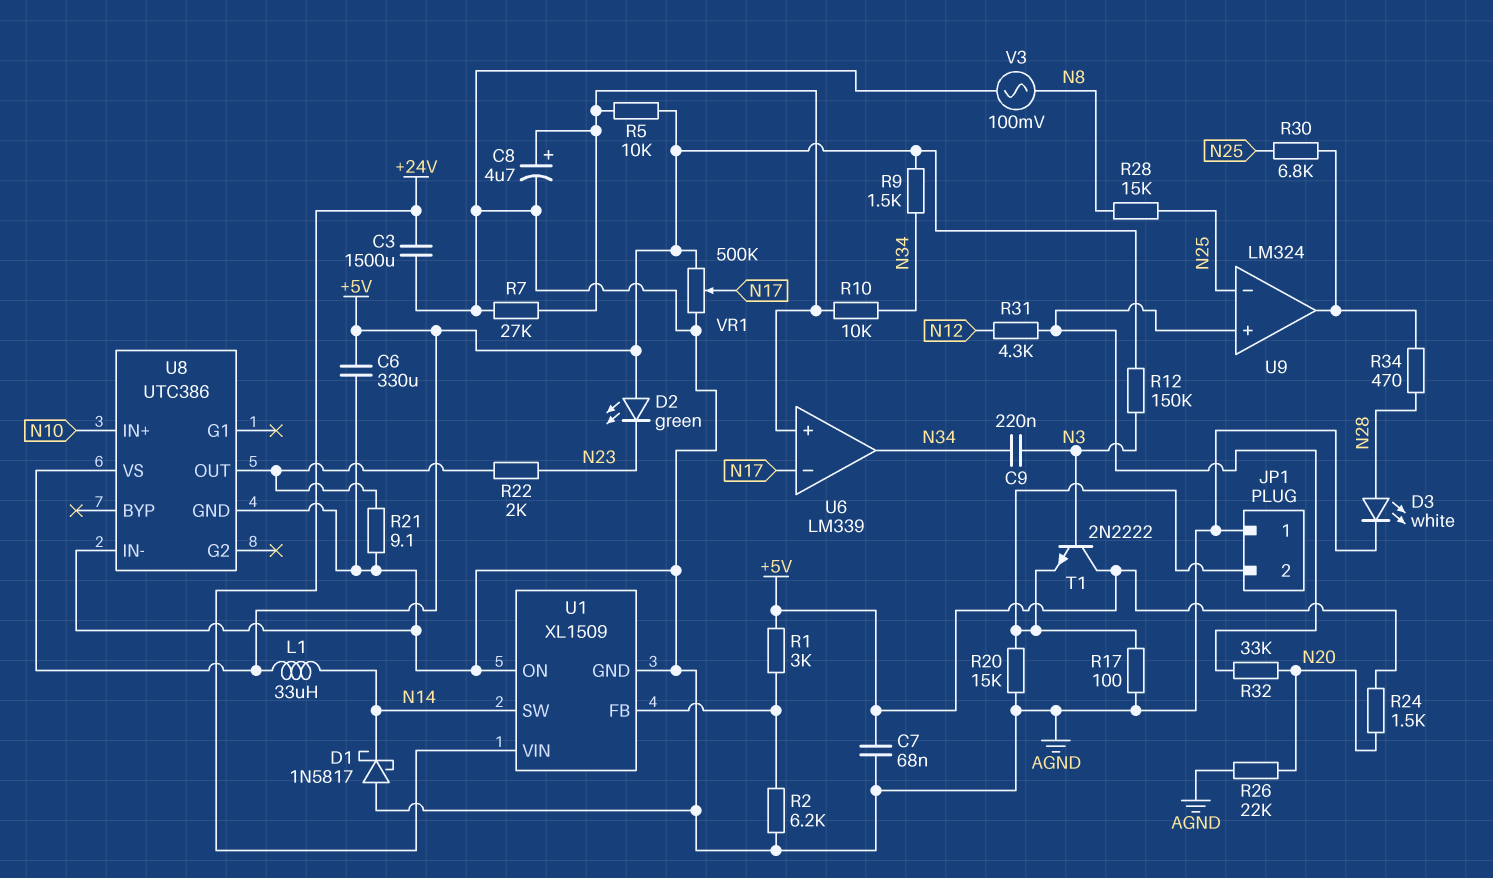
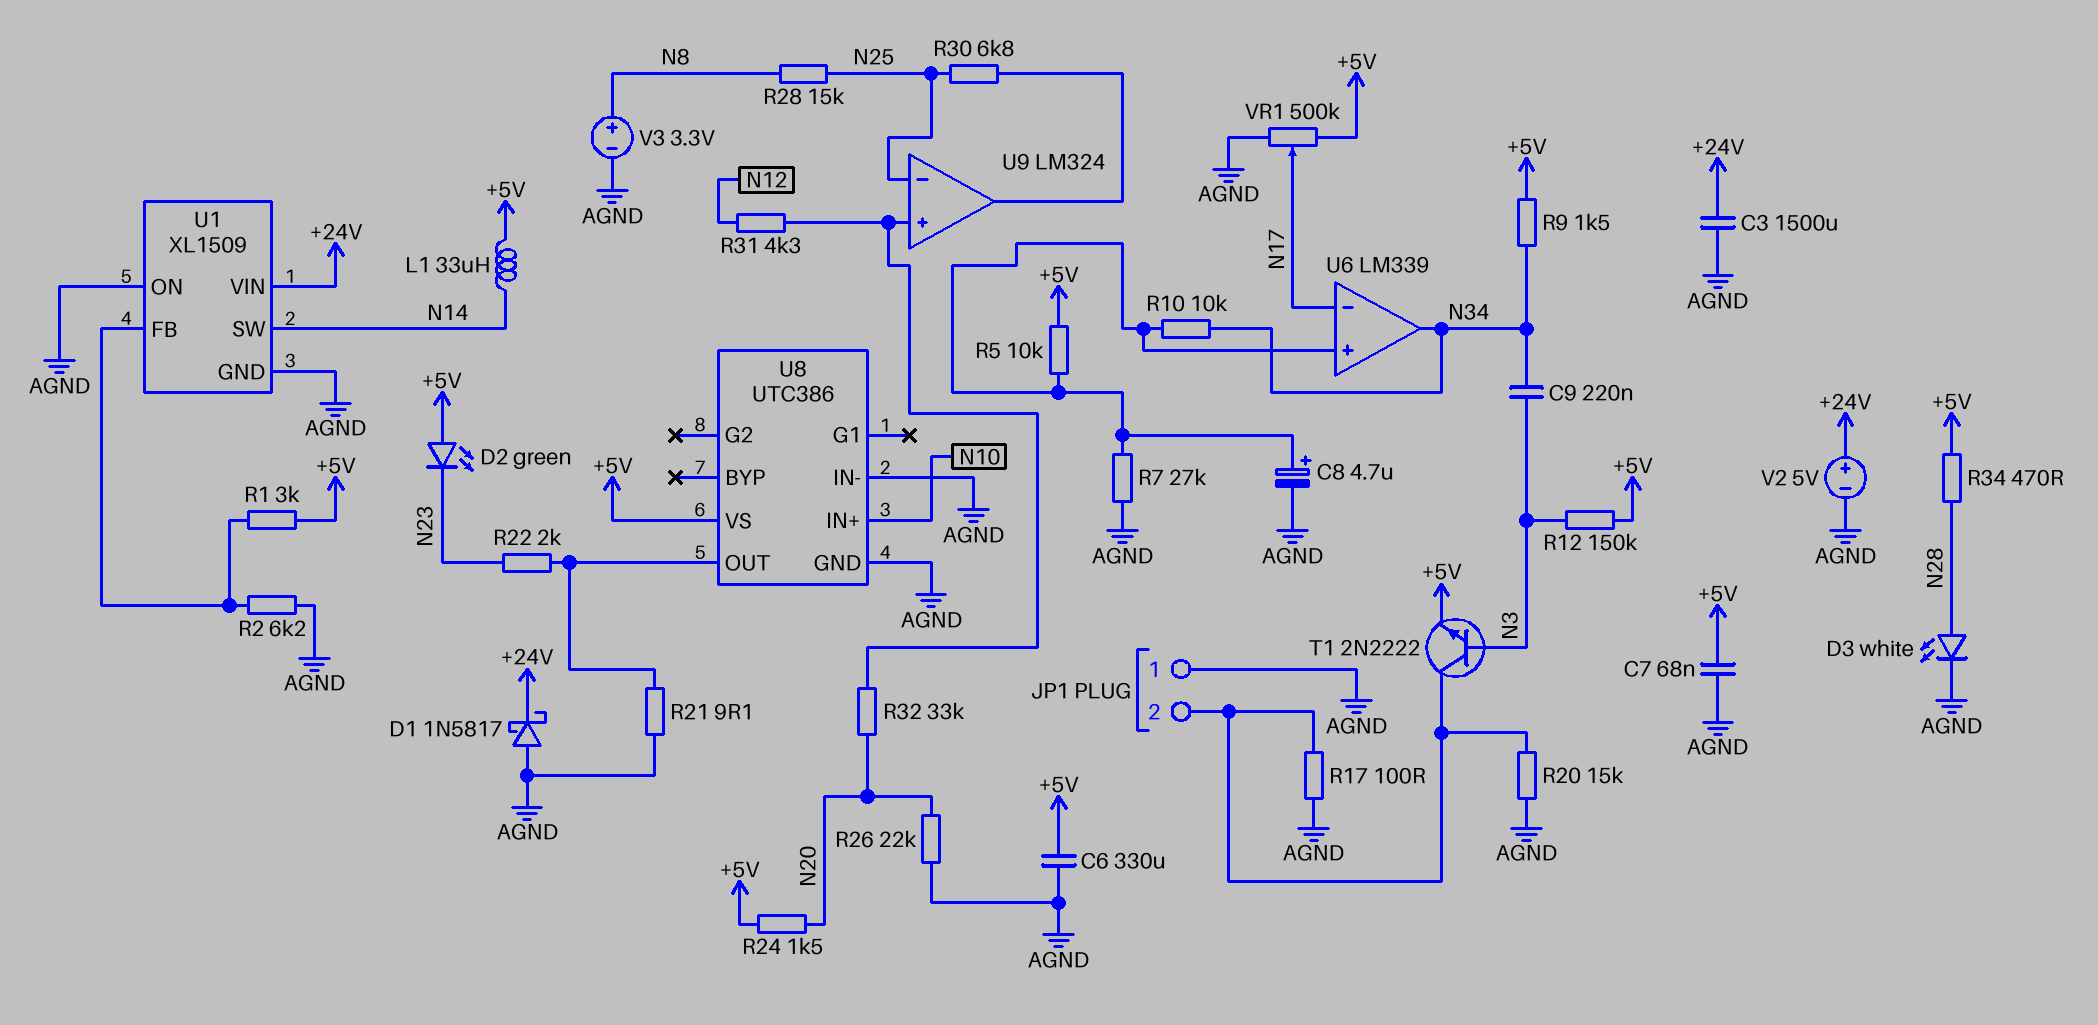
D1: schottky 1N5817 (A AGND, K N14) -> schottky 1N5817 (A AGND, K +24V)
R34: 470 (N28, U9/out) -> 470 (+5V, N28)
T1: NPN 2N2222 (B N3, C +5V, E JP1/2) -> NPN 2N2222 (B N3, C JP1/2, E +5V)
V2: none -> 5V (plus +24V, minus AGND)
V3: AC 100mV (AGND, N8) -> 3.3V (plus N8, minus AGND)

